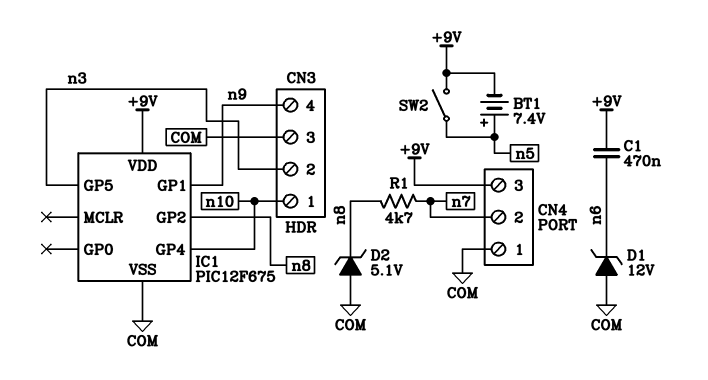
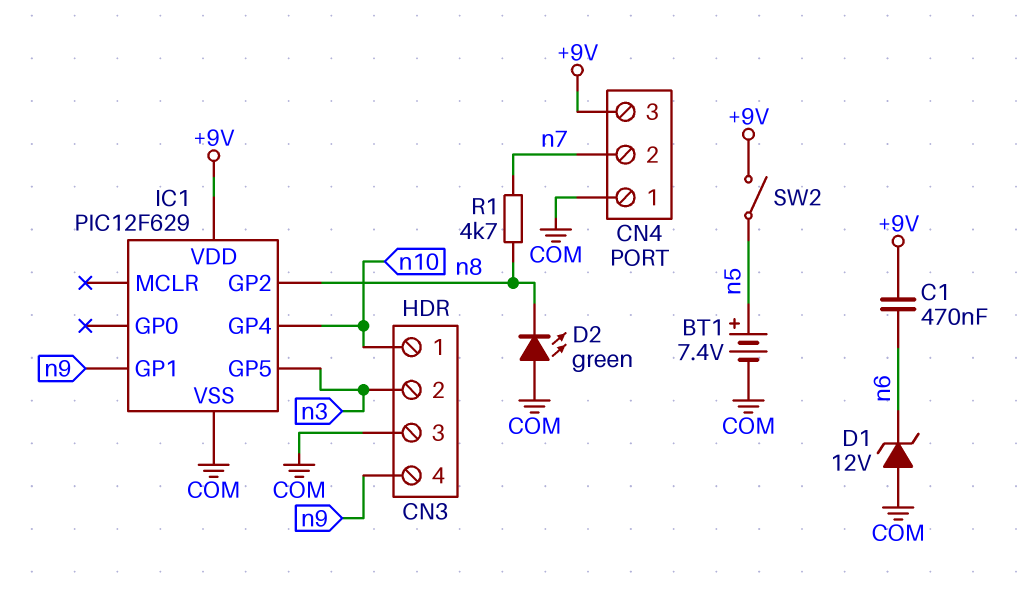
BT1: 7.4V (plus n5, minus +9V) -> 7.4V (plus n5, minus COM)
D2: zener 5.1V (A COM, K n8) -> LED green (A COM, K n8)
IC1: PIC12F675 -> PIC12F629

